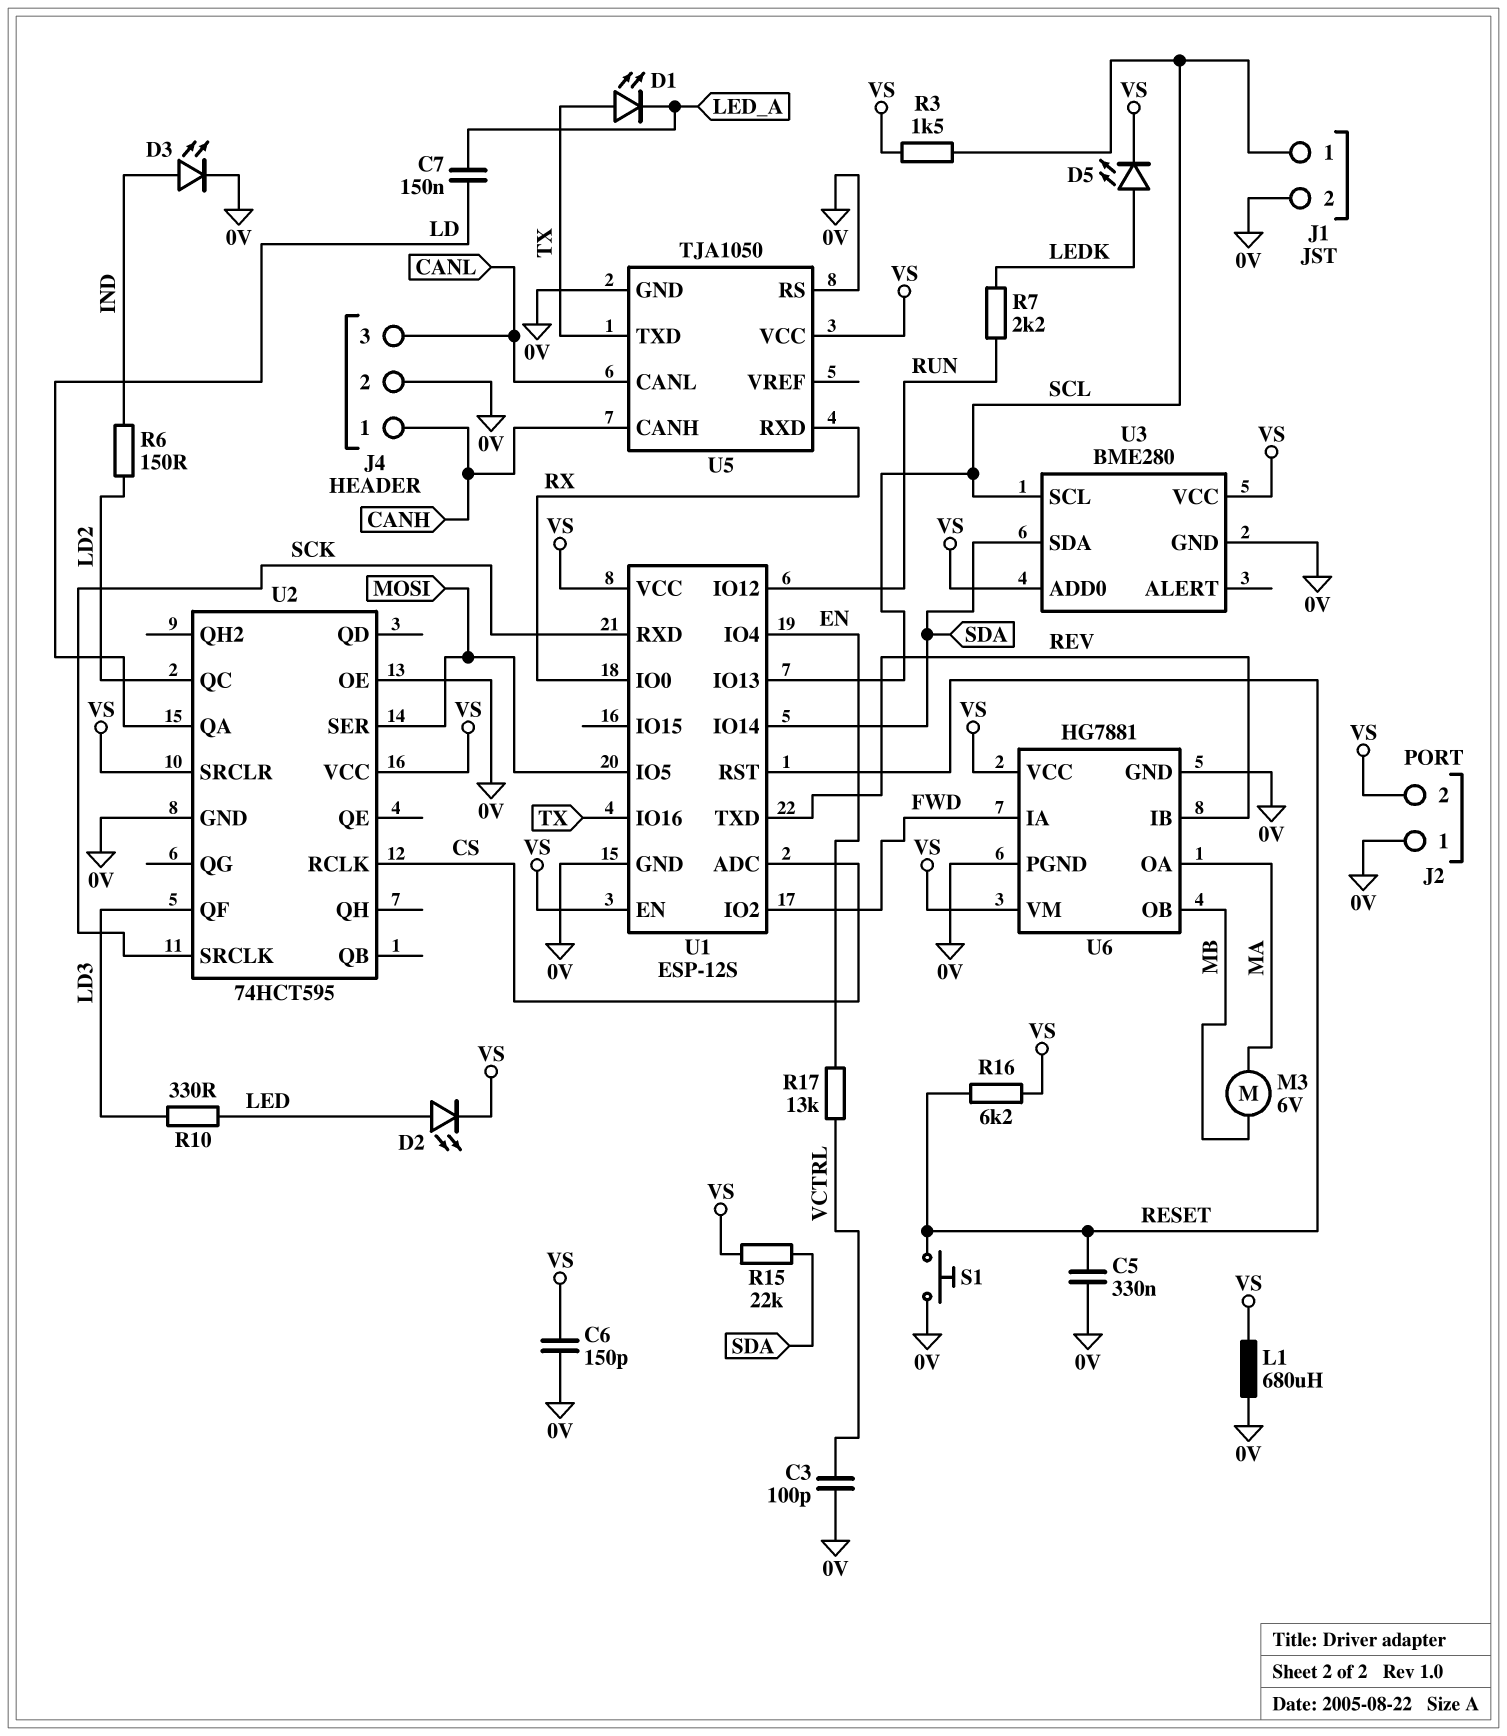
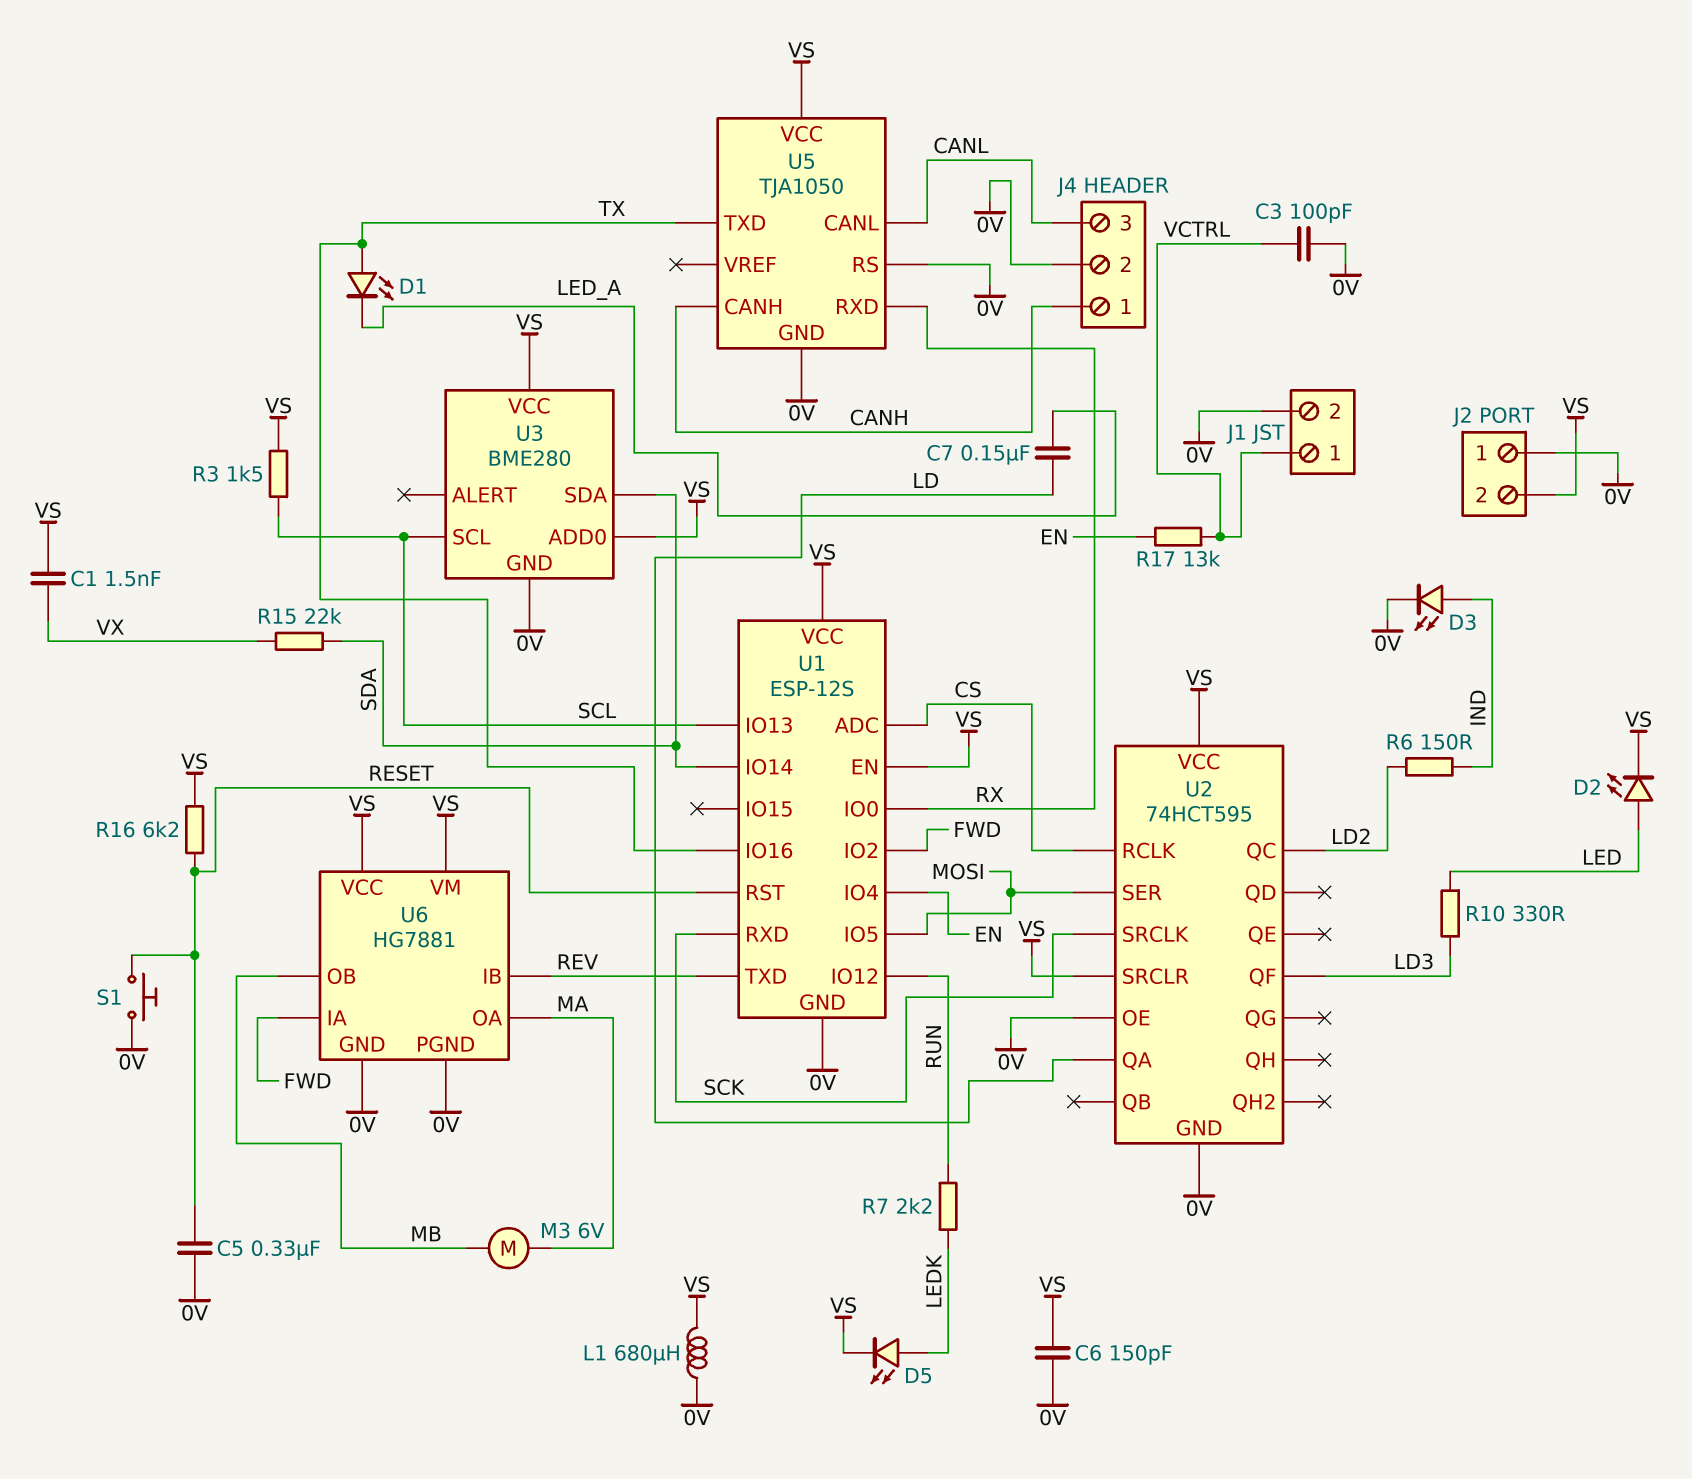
C1: none -> 1.5nF (VS, VX)
J1 pin 1: SCL -> VCTRL
R15: 22k (SDA, VS) -> 22k (SDA, VX)

